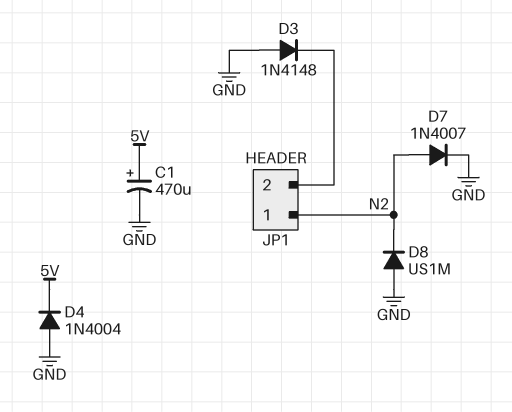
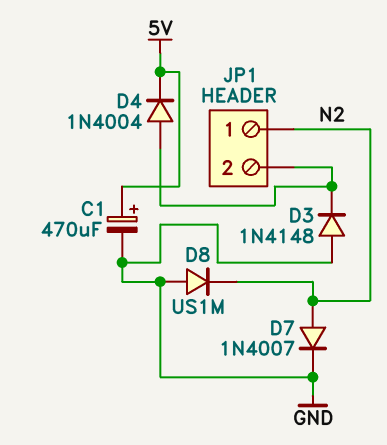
D4: diode 1N4004 (A GND, K 5V) -> diode 1N4004 (A JP1/2, K 5V)

